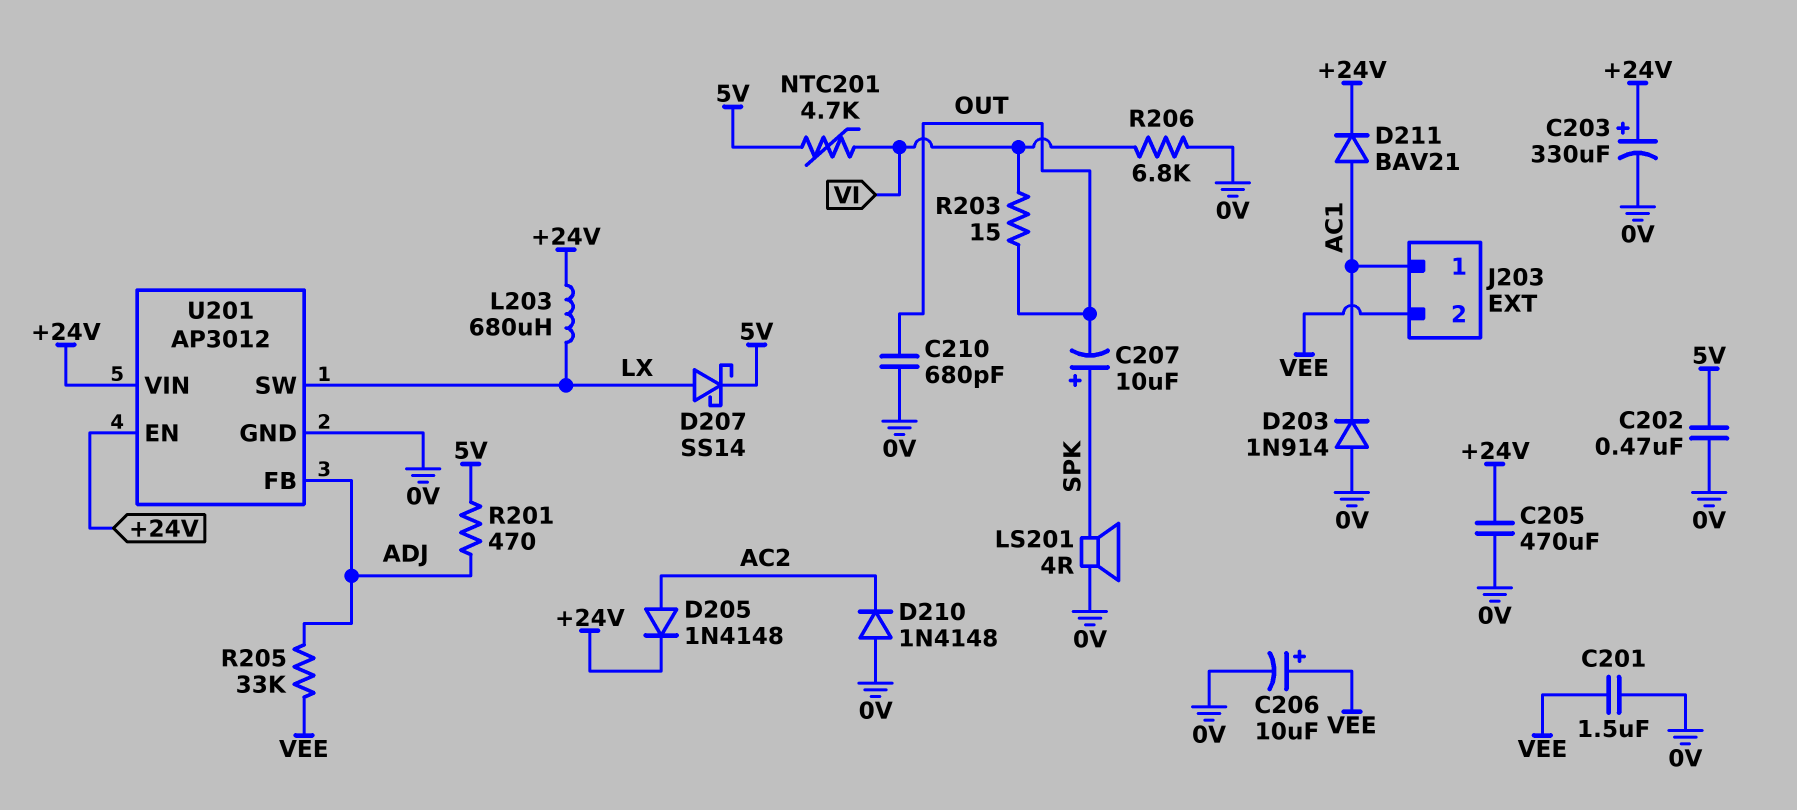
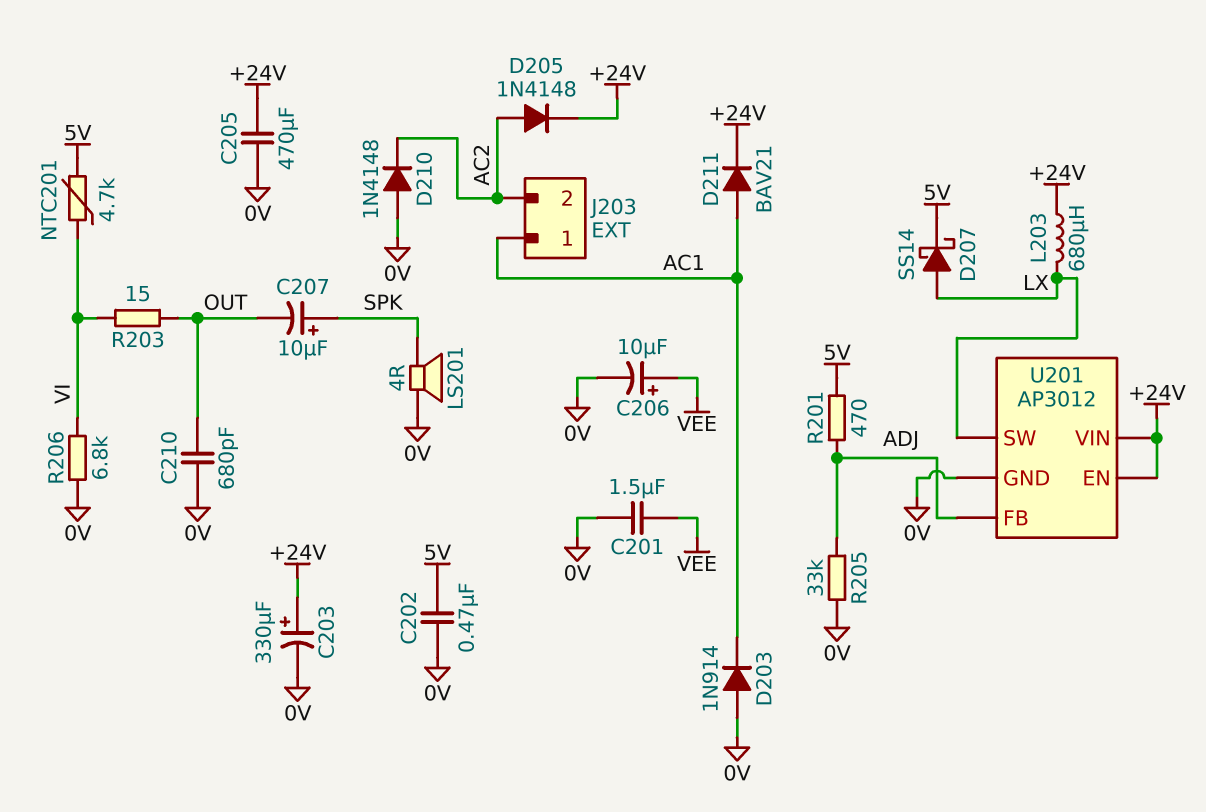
J203 pin 2: VEE -> AC2
R205: 33k (ADJ, VEE) -> 33k (0V, ADJ)

